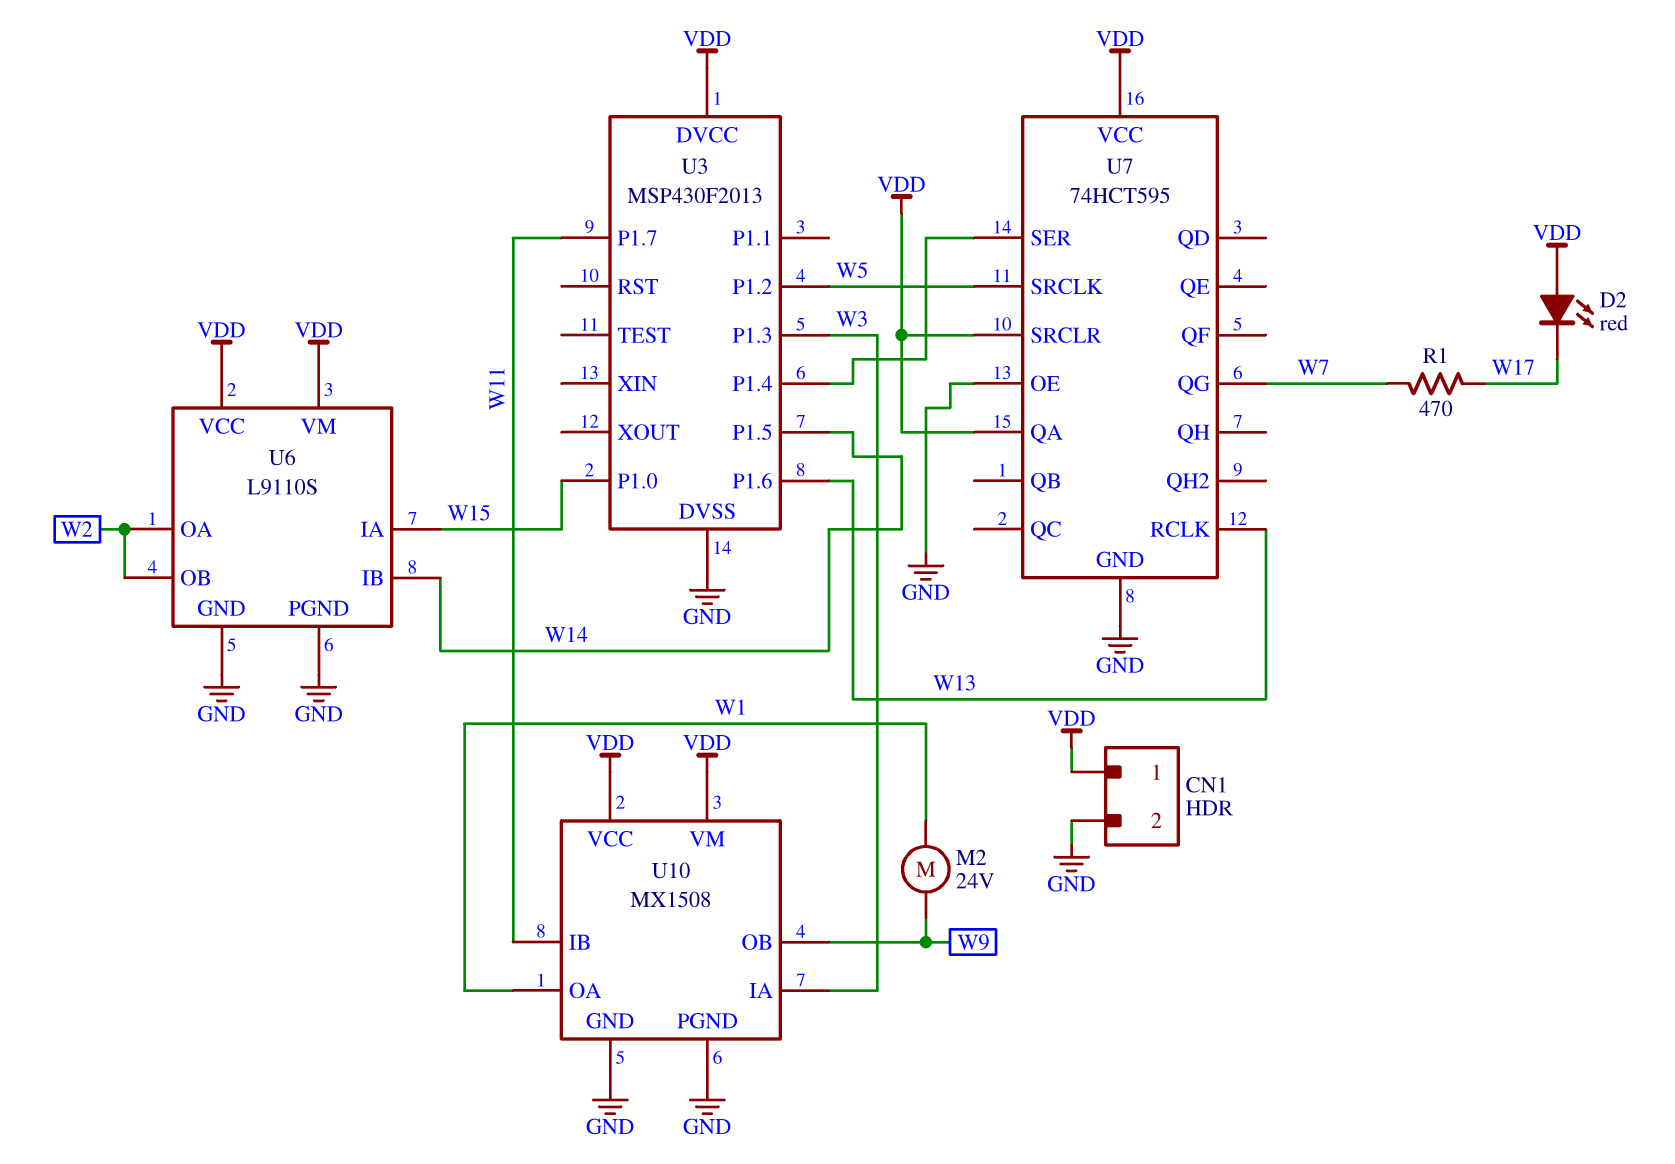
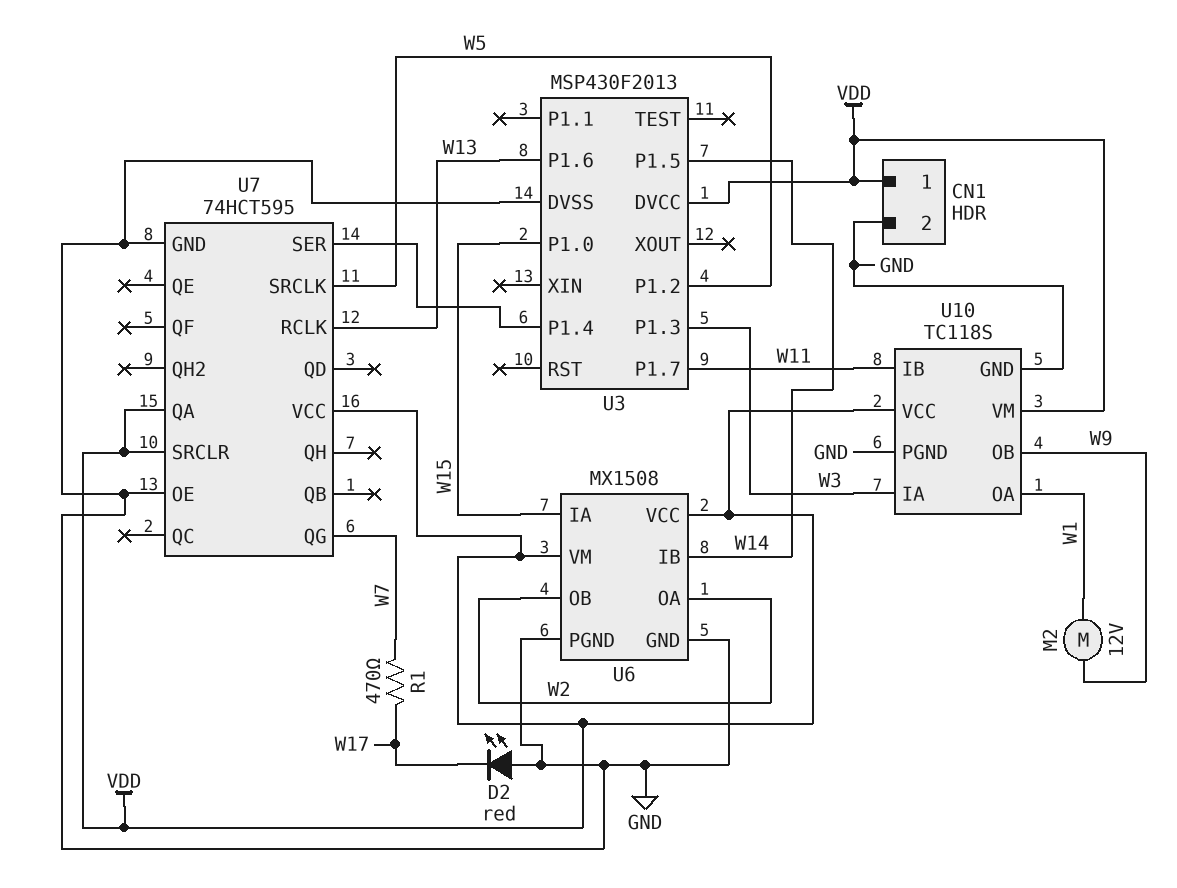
D2: LED red (A VDD, K W17) -> LED red (A GND, K W17)
M2: motor 24V (W1, W9) -> motor 12V (W1, W9)
U6: L9110S -> MX1508
U10: MX1508 -> TC118S

